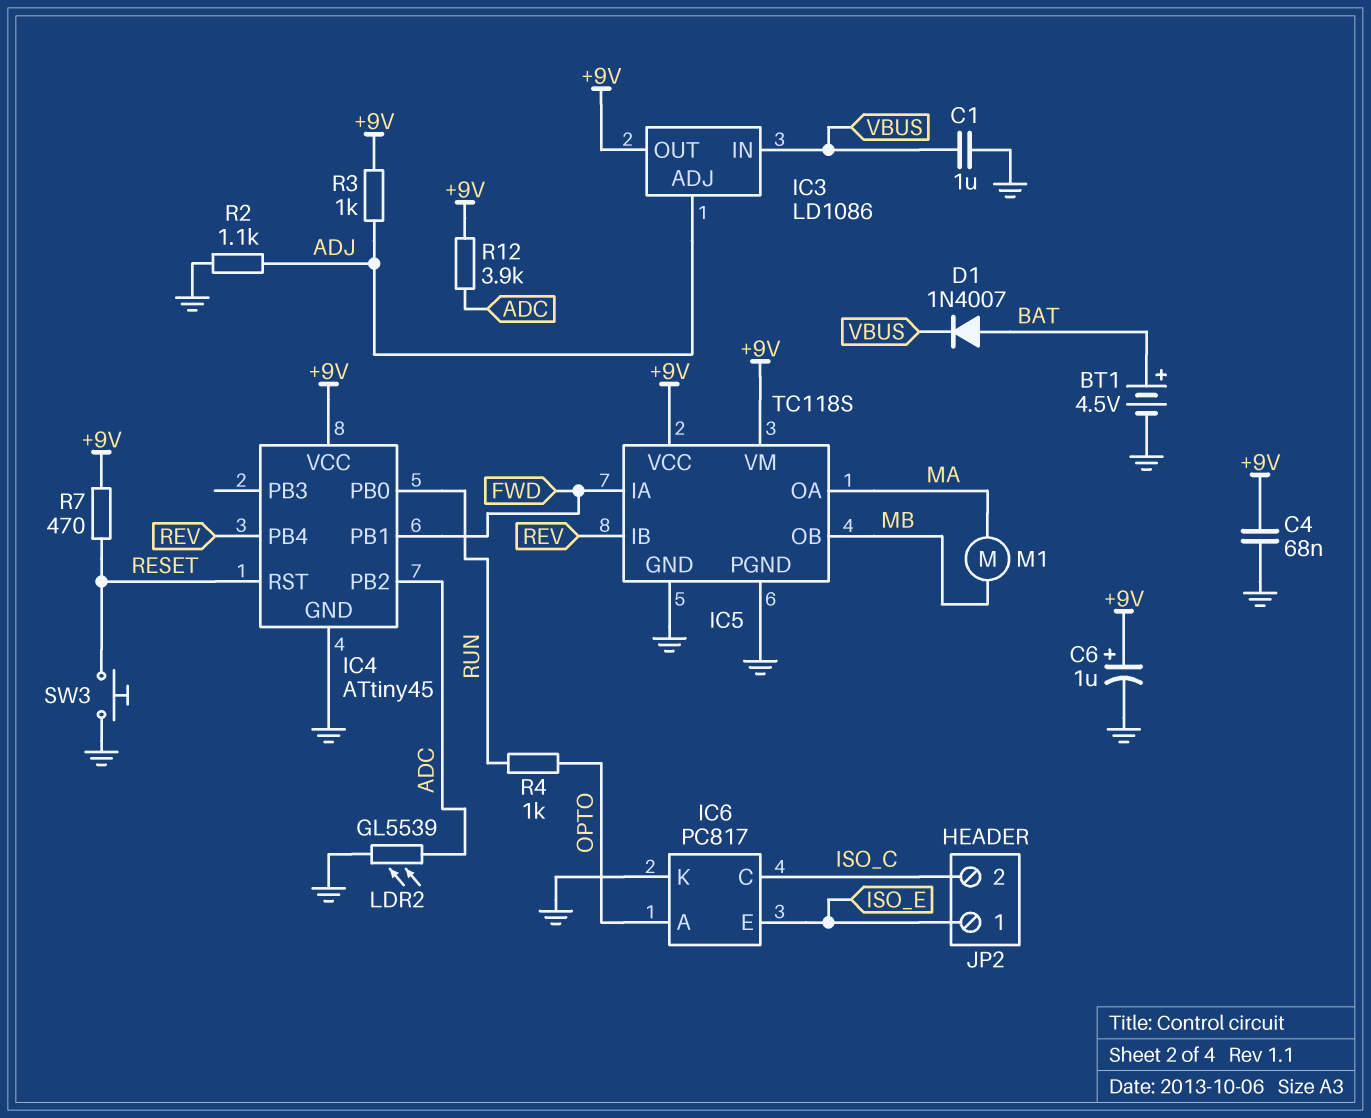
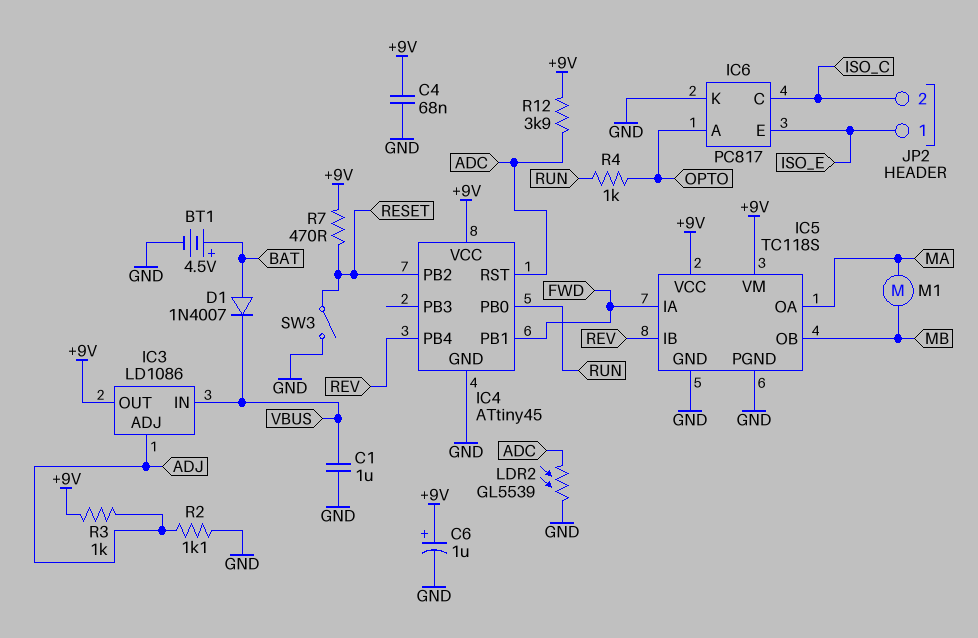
IC4 pin PB2: ADC -> RESET
IC4 pin RST: RESET -> ADC
SW3: button (GND, RESET) -> switch (GND, RESET)

